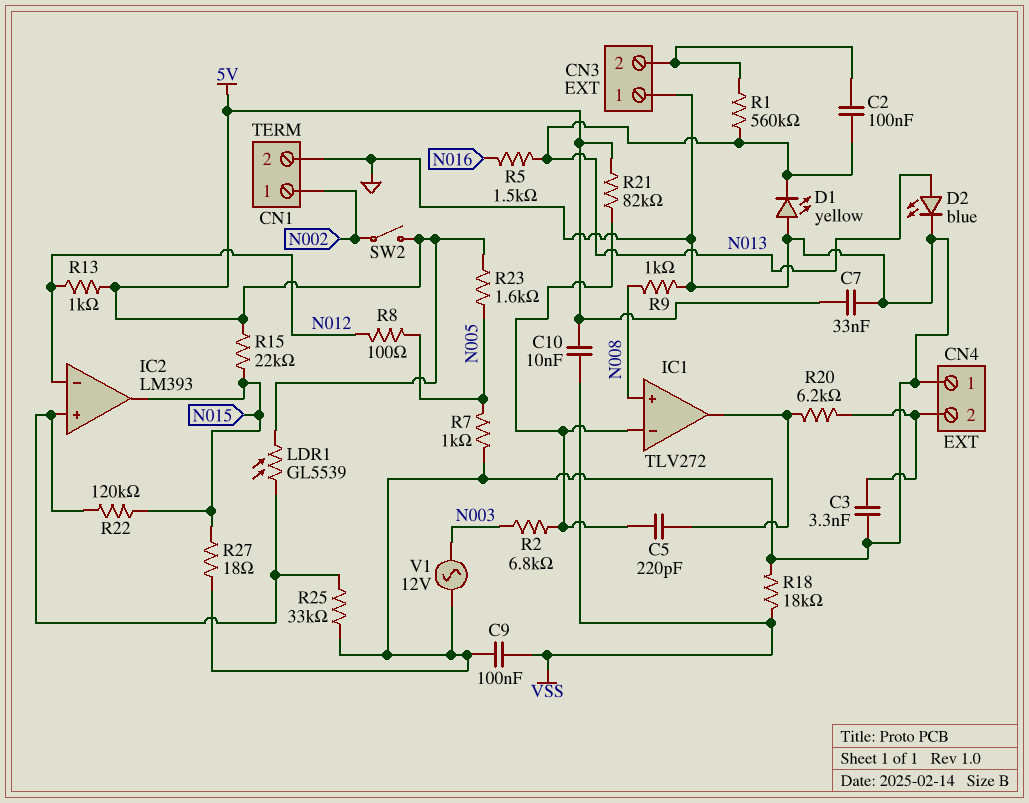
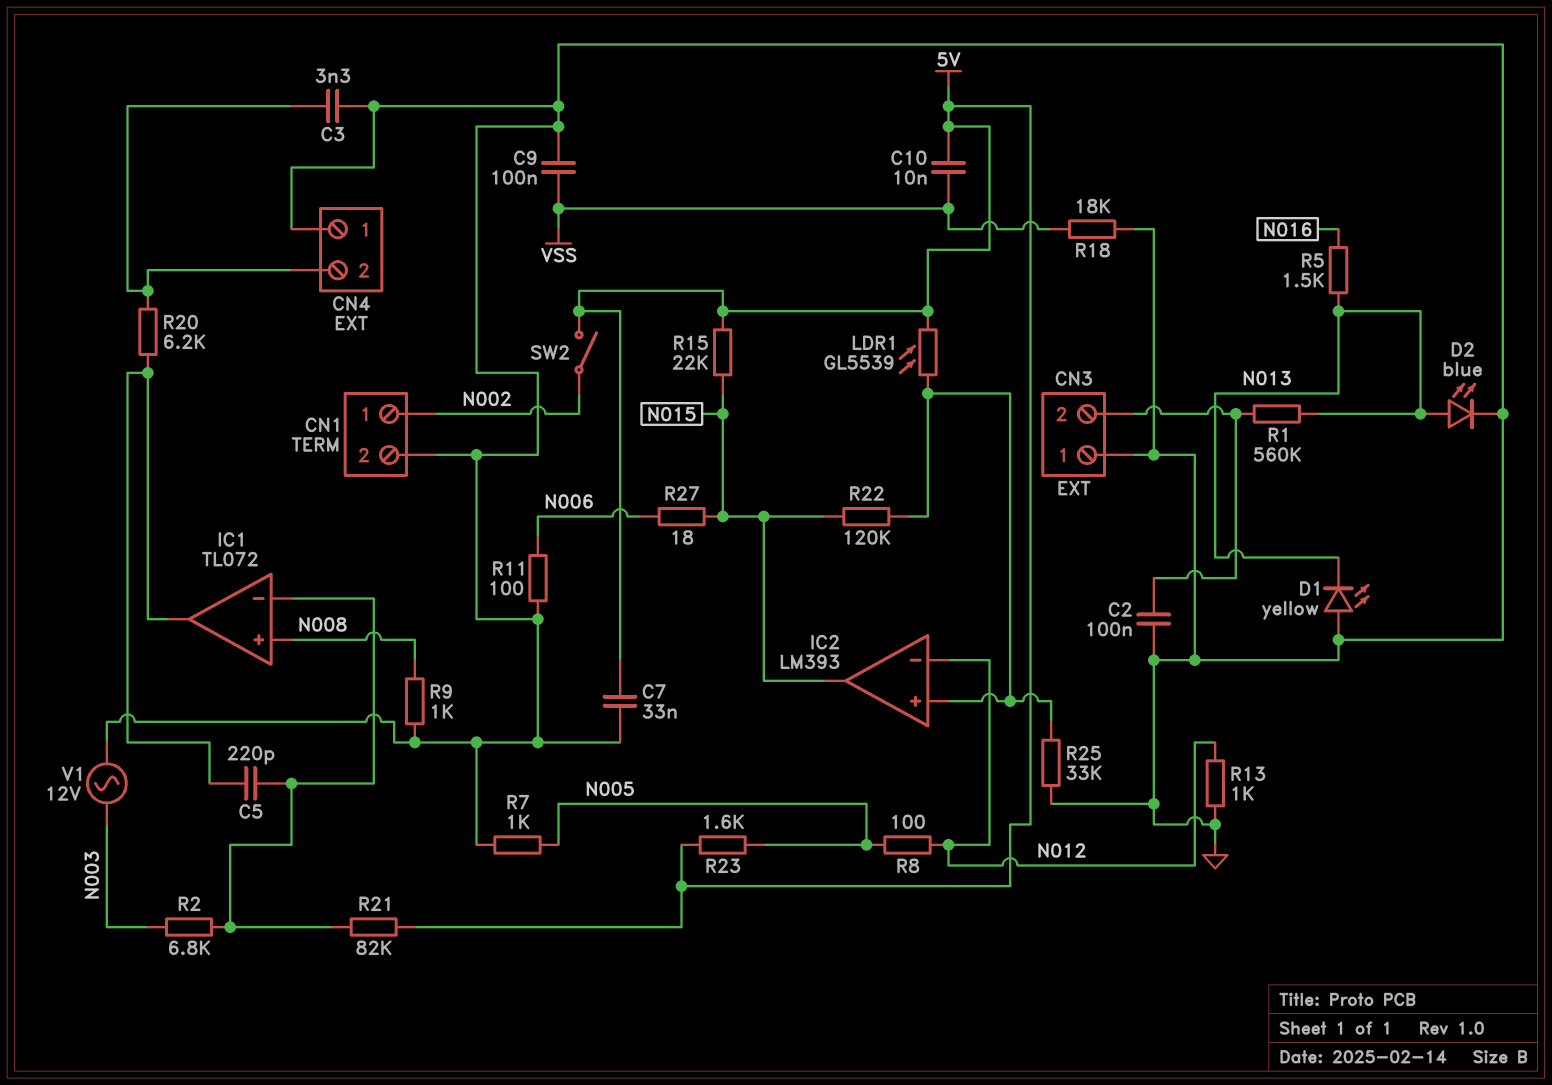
C2: 100nF (CN3/2, N013) -> 100nF (CN3/2, GND)
IC1: TLV272 -> TL072
R11: none -> 100 (GND, N006)
R13: 1k (5V, N012) -> 1k (GND, N012)
R27: 18 (GND, N015) -> 18 (N006, N015)

